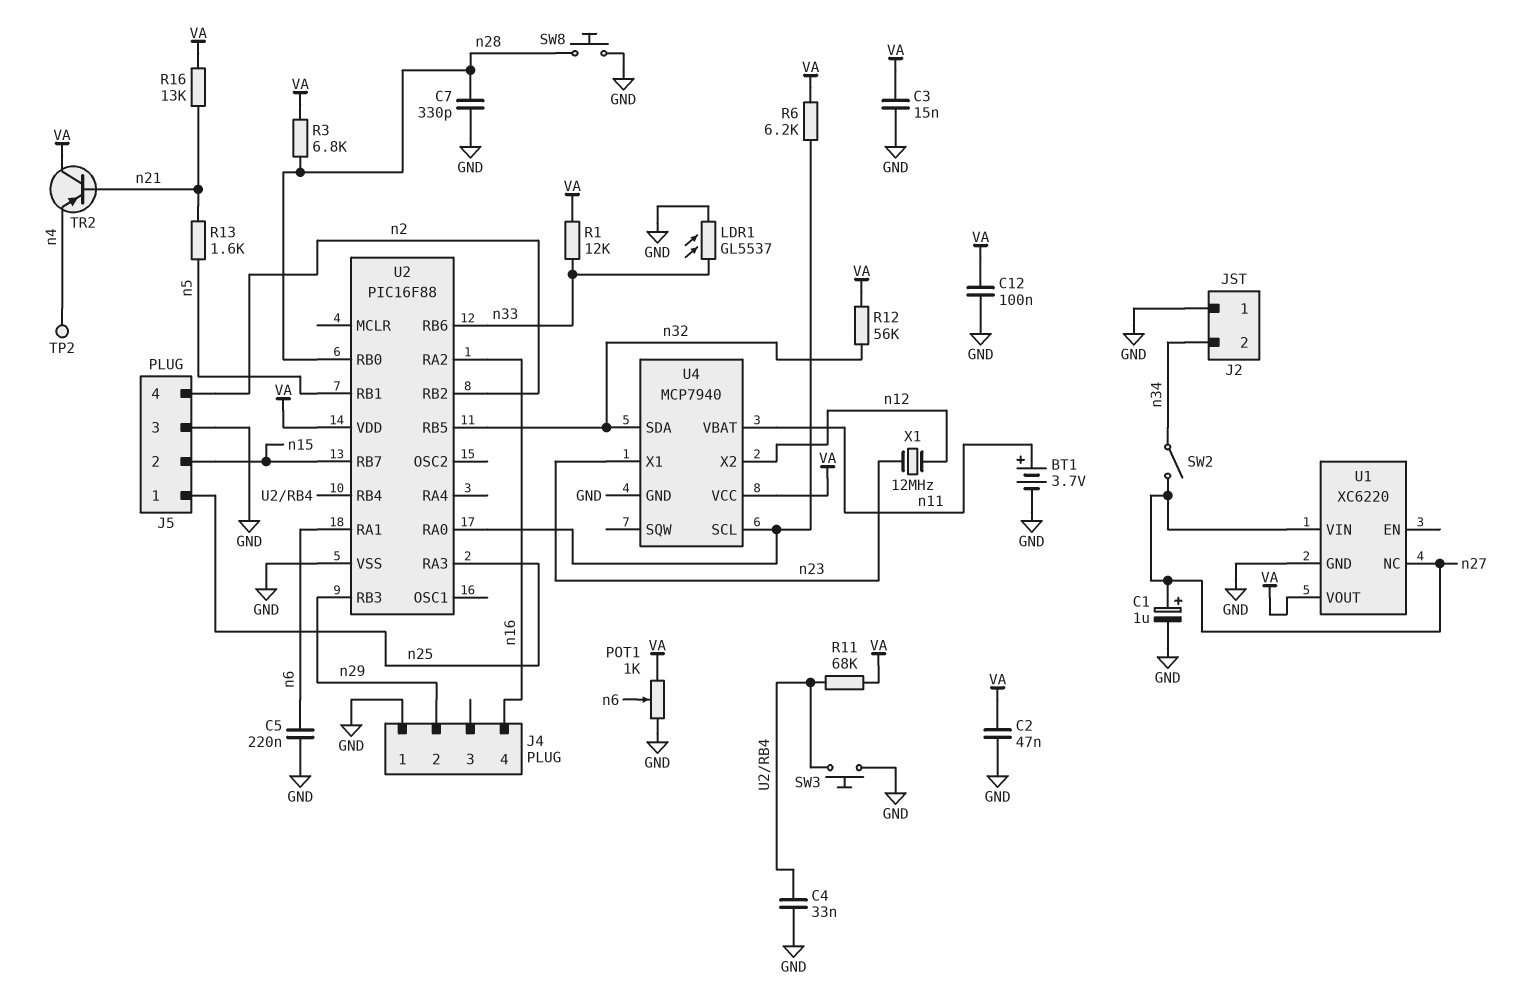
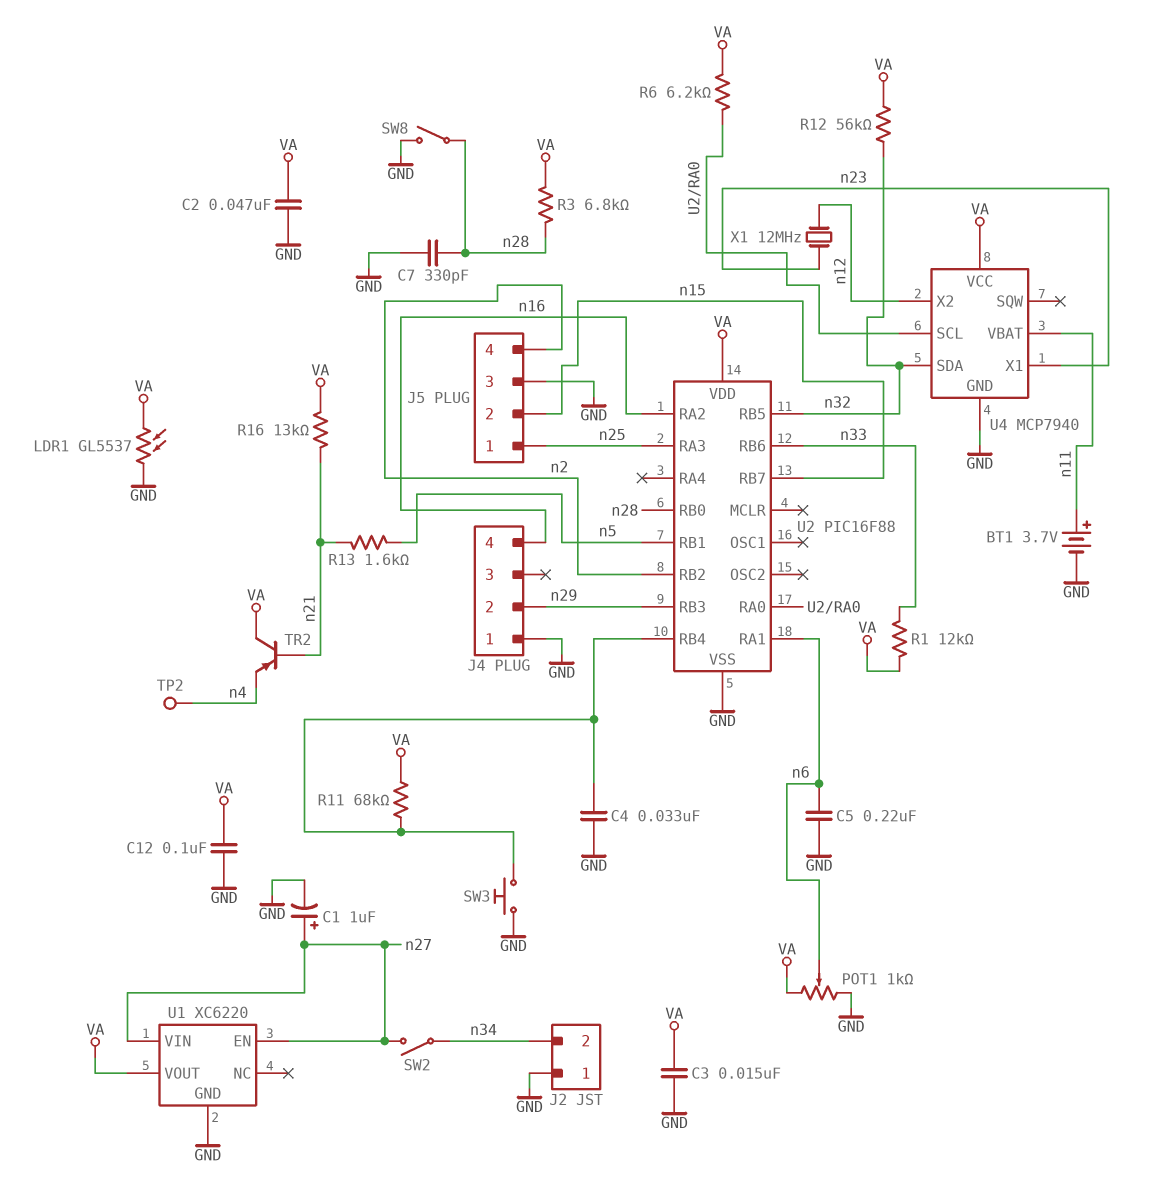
LDR1: GL5537 (GND, n33) -> GL5537 (GND, VA)
SW8: button (GND, n28) -> switch (GND, n28)
U1 pin EN: none -> n27
U1 pin NC: n27 -> none

